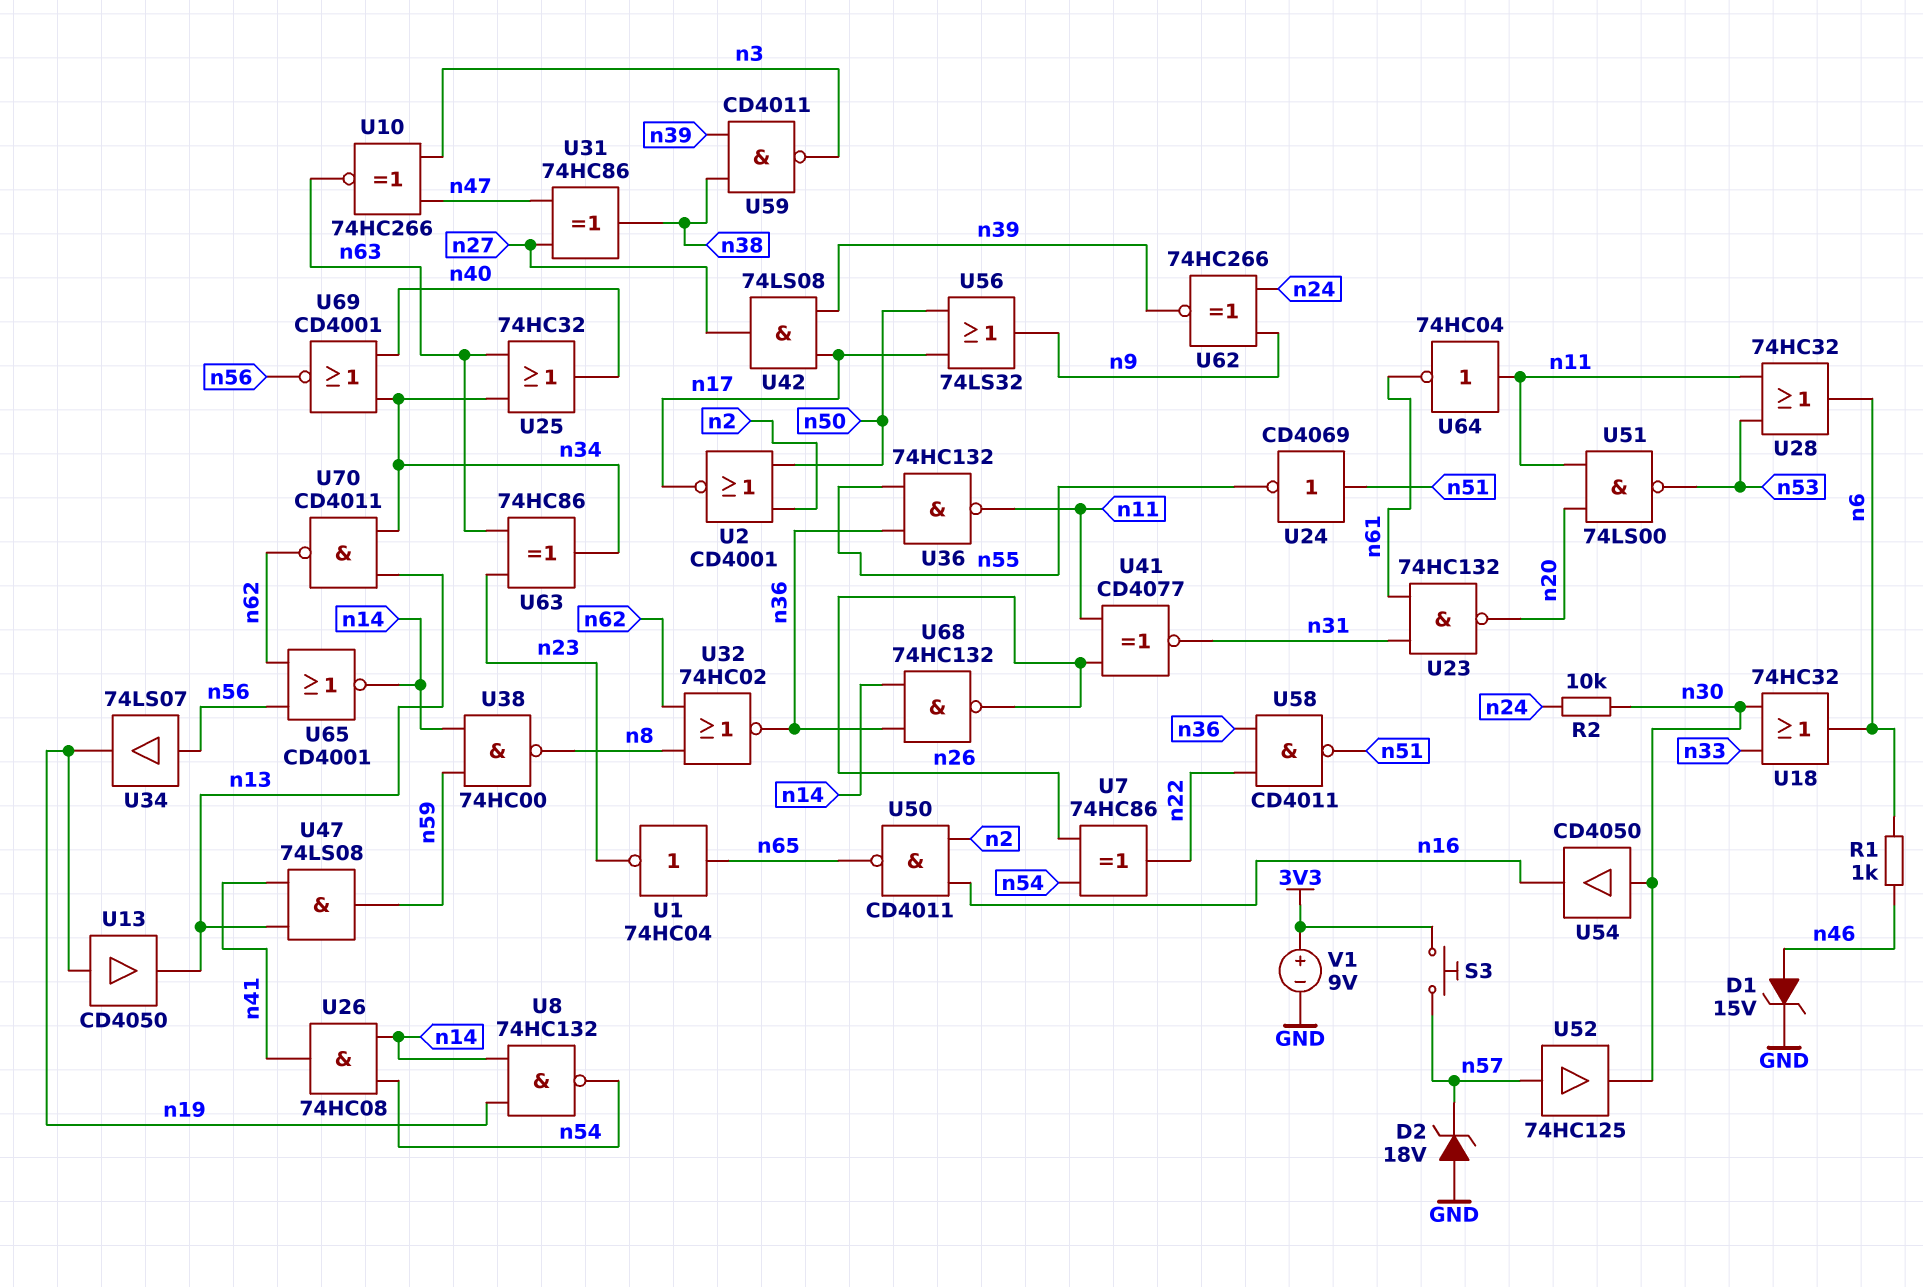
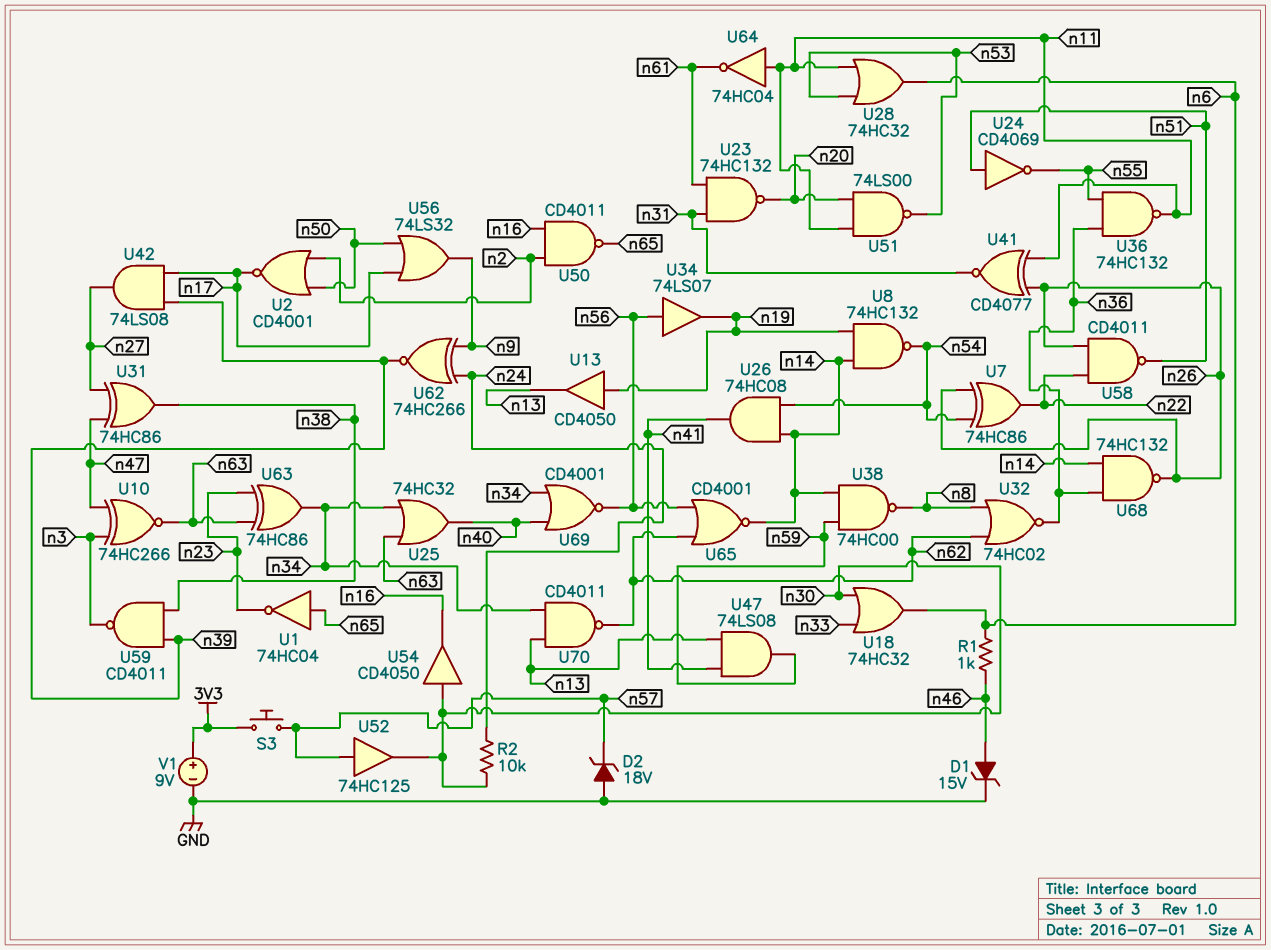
U58: NAND CD4011 (in n22, in n36, out n51) -> NAND CD4011 (in n22, in n26, out n51)

